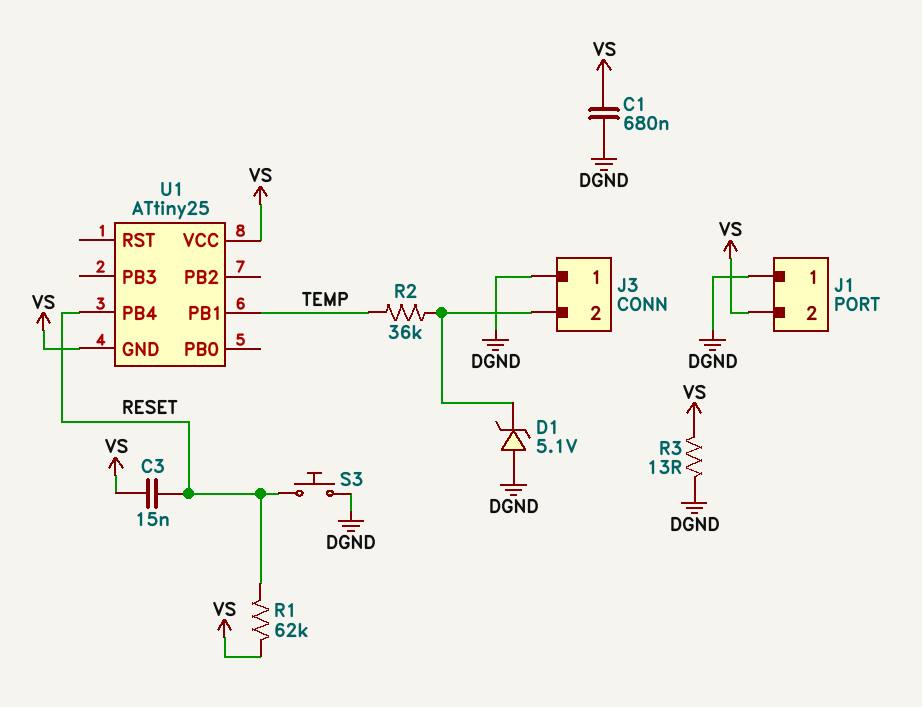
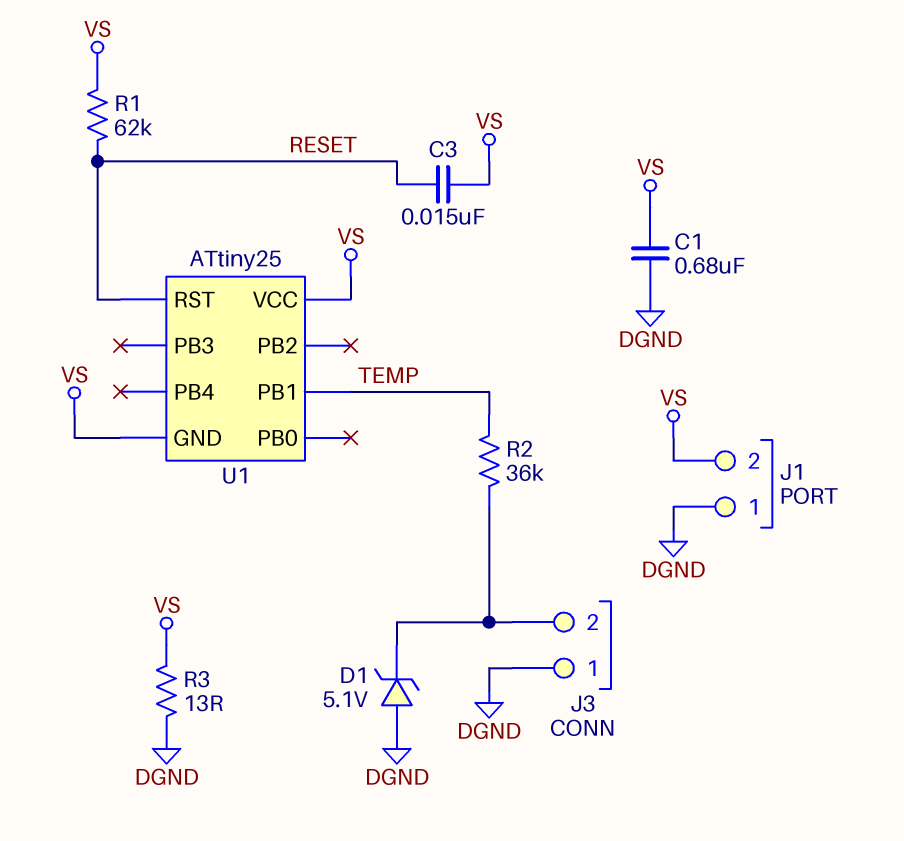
S3: button (DGND, RESET) -> none
U1 pin PB4: RESET -> none
U1 pin RST: none -> RESET

